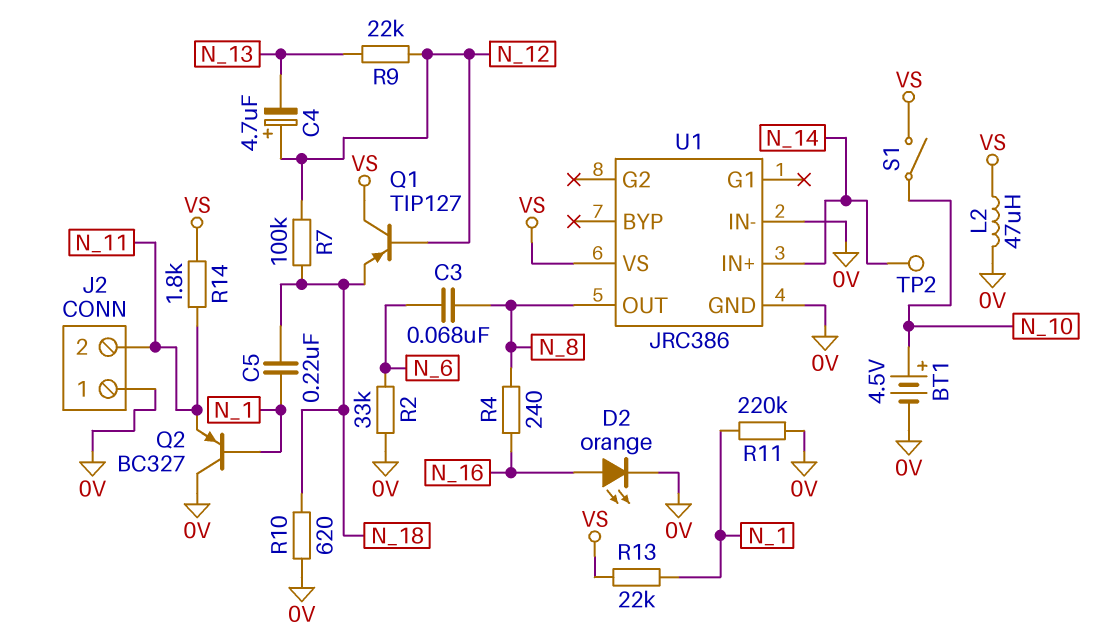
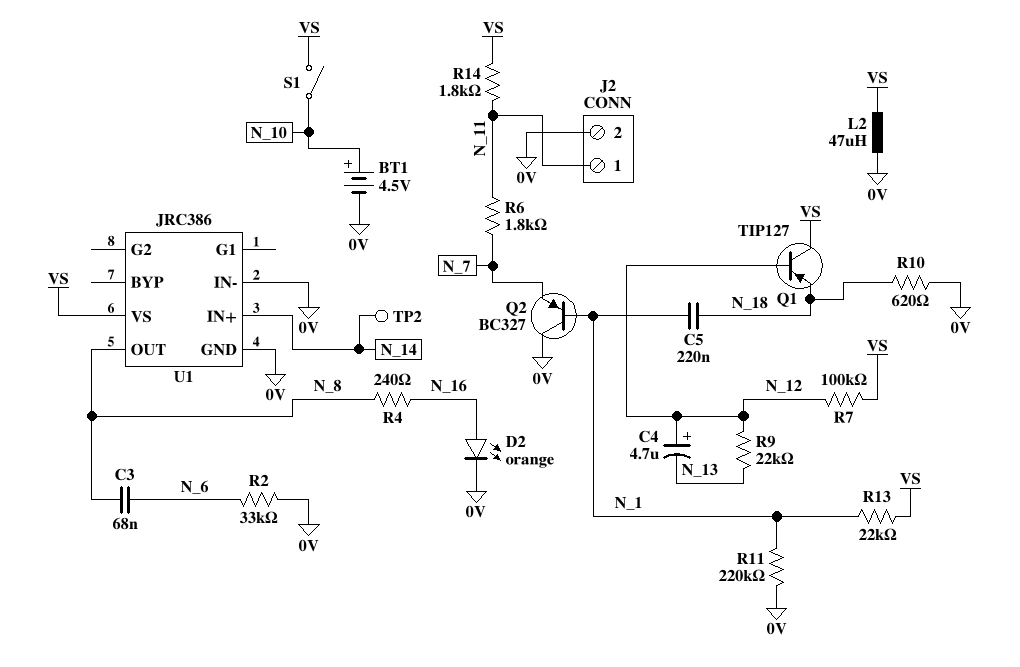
J2 pin 1: 0V -> N_11
J2 pin 2: N_11 -> 0V
Q2: PNP BC327 (B N_1, C 0V, E N_11) -> PNP BC327 (B N_1, C 0V, E N_7)
R6: none -> 1.8k (N_7, N_11)
R7: 100k (N_12, N_18) -> 100k (N_12, VS)

